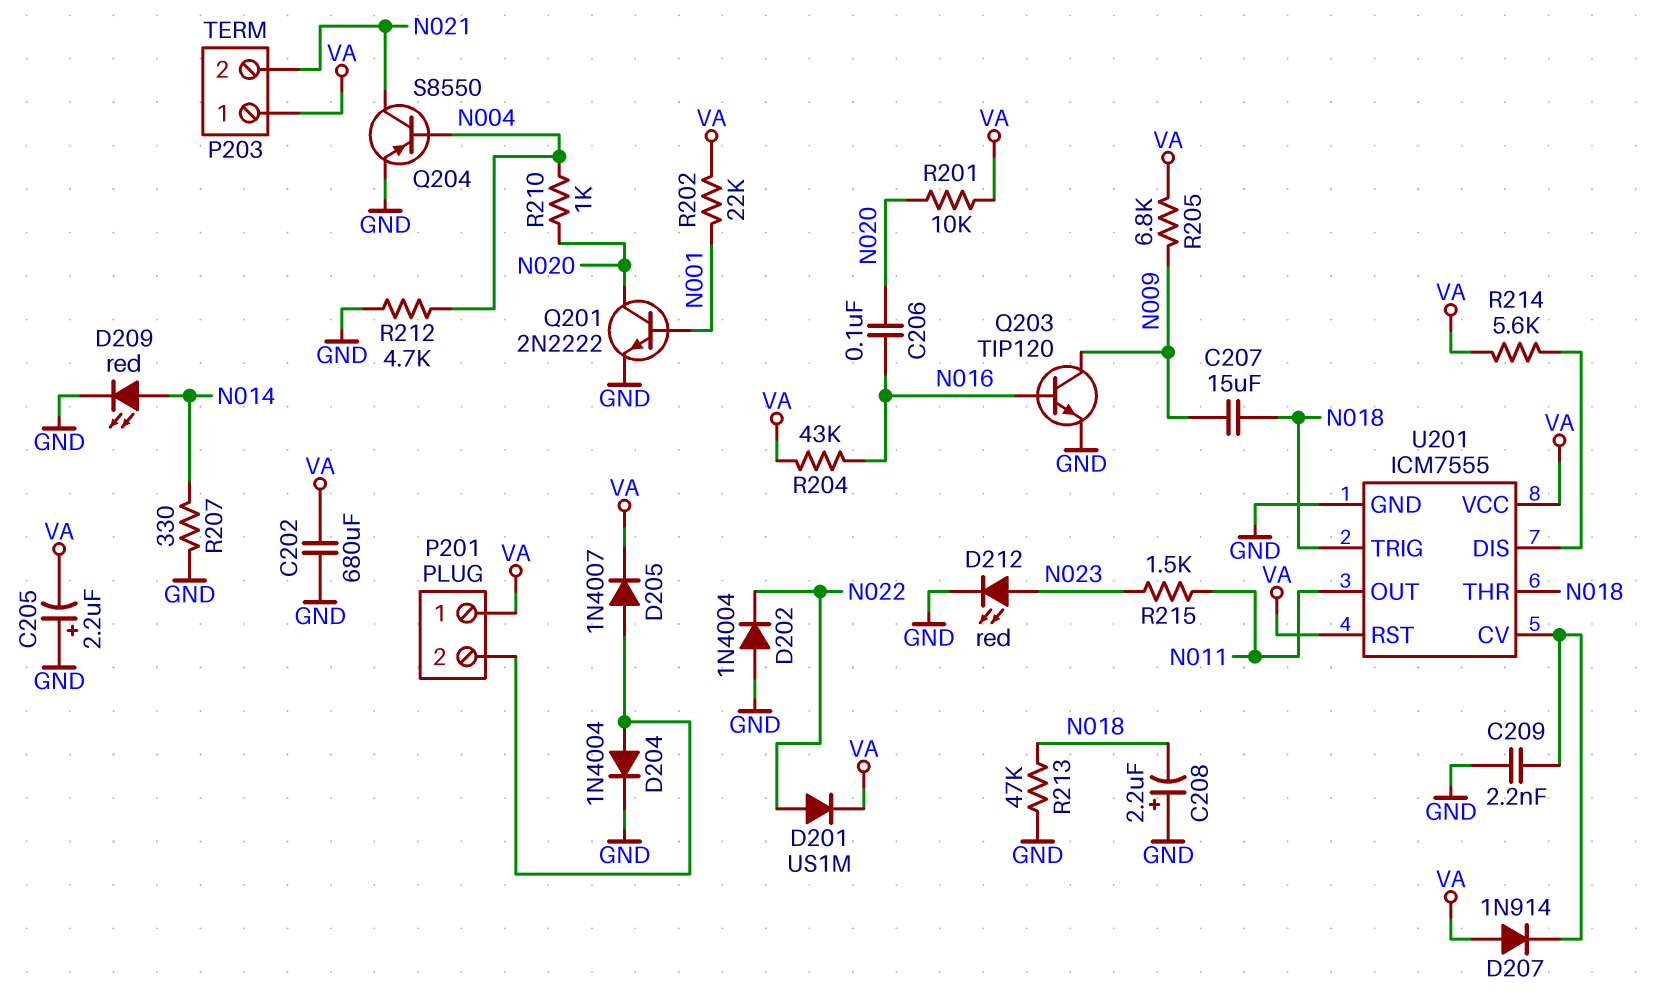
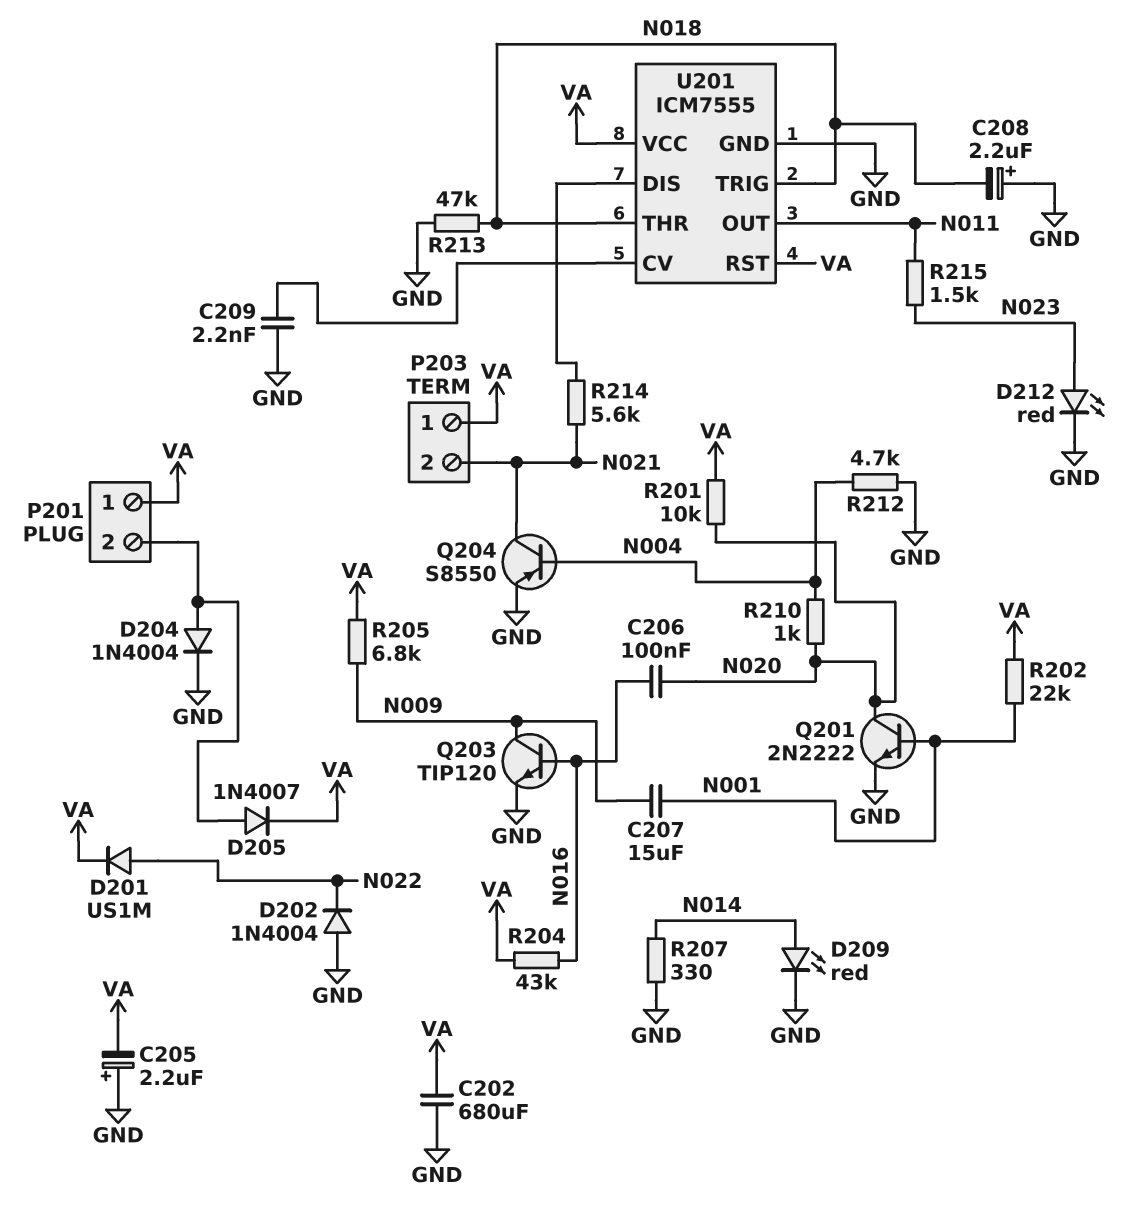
C207: 15uF (N009, N018) -> 15uF (N001, N009)
D207: diode 1N914 (A VA, K U201/CV) -> none
R214: 5.6k (U201/DIS, VA) -> 5.6k (N021, U201/DIS)

